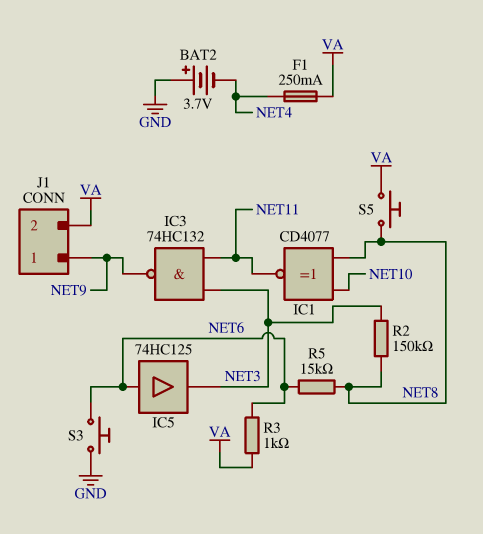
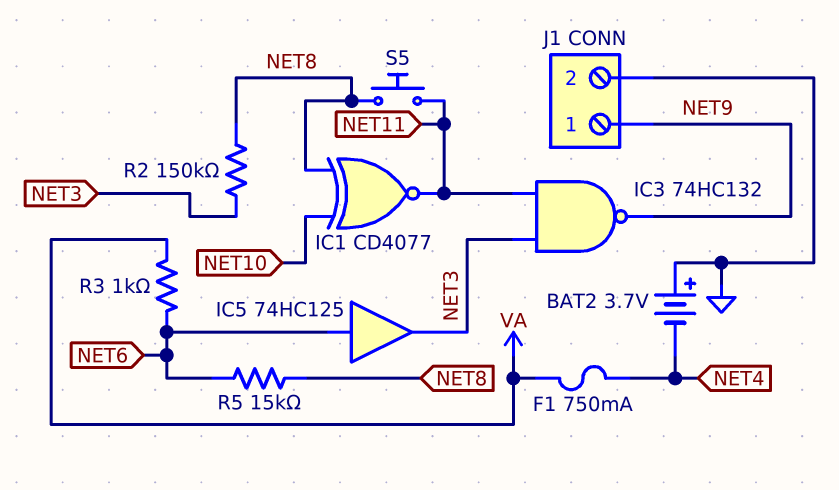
F1: 250mA (NET4, VA) -> 750mA (NET4, VA)
J1 pin 2: VA -> GND
S3: button (GND, NET6) -> none
S5: button (NET8, VA) -> button (NET8, NET11)

